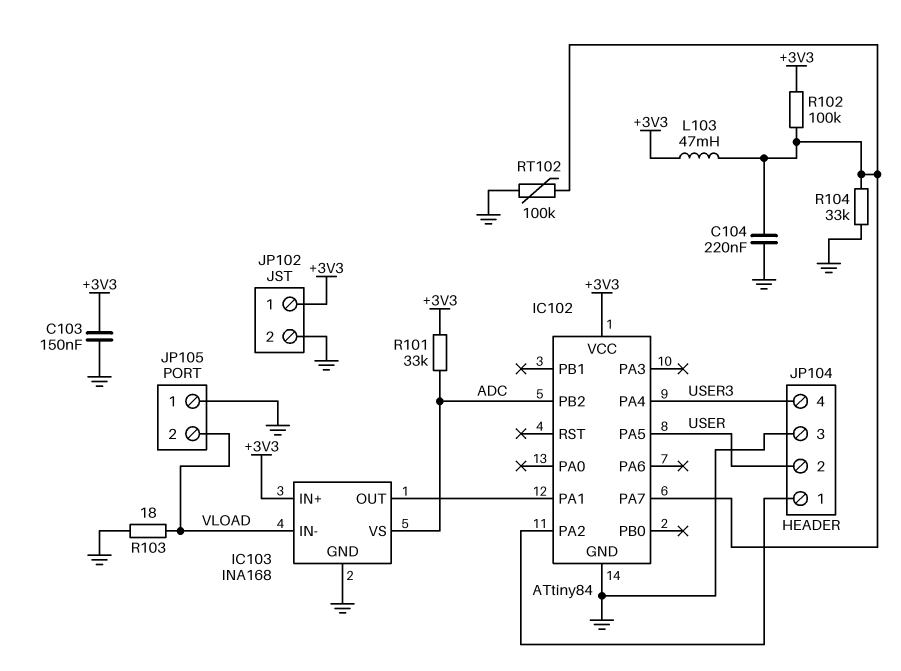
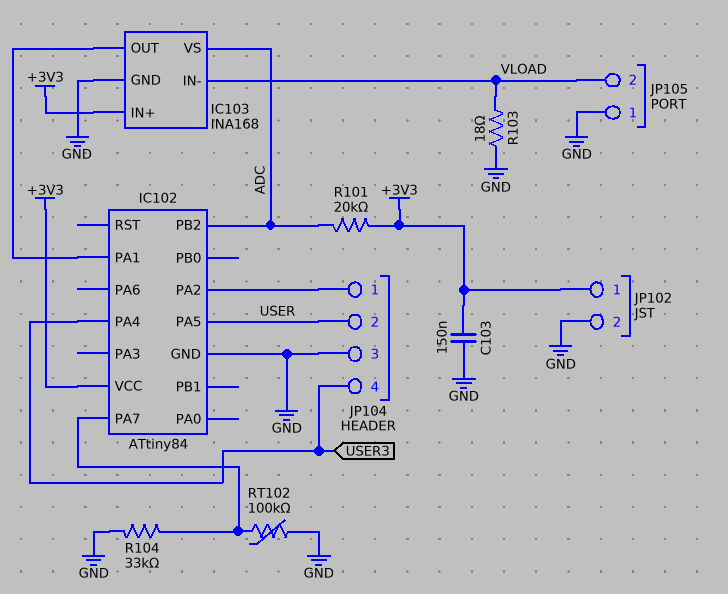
C104: 220nF (GND, IC102/PA7) -> none
L103: 47mH (+3V3, IC102/PA7) -> none
R101: 33k (+3V3, ADC) -> 20k (+3V3, ADC)
R102: 100k (+3V3, IC102/PA7) -> none

